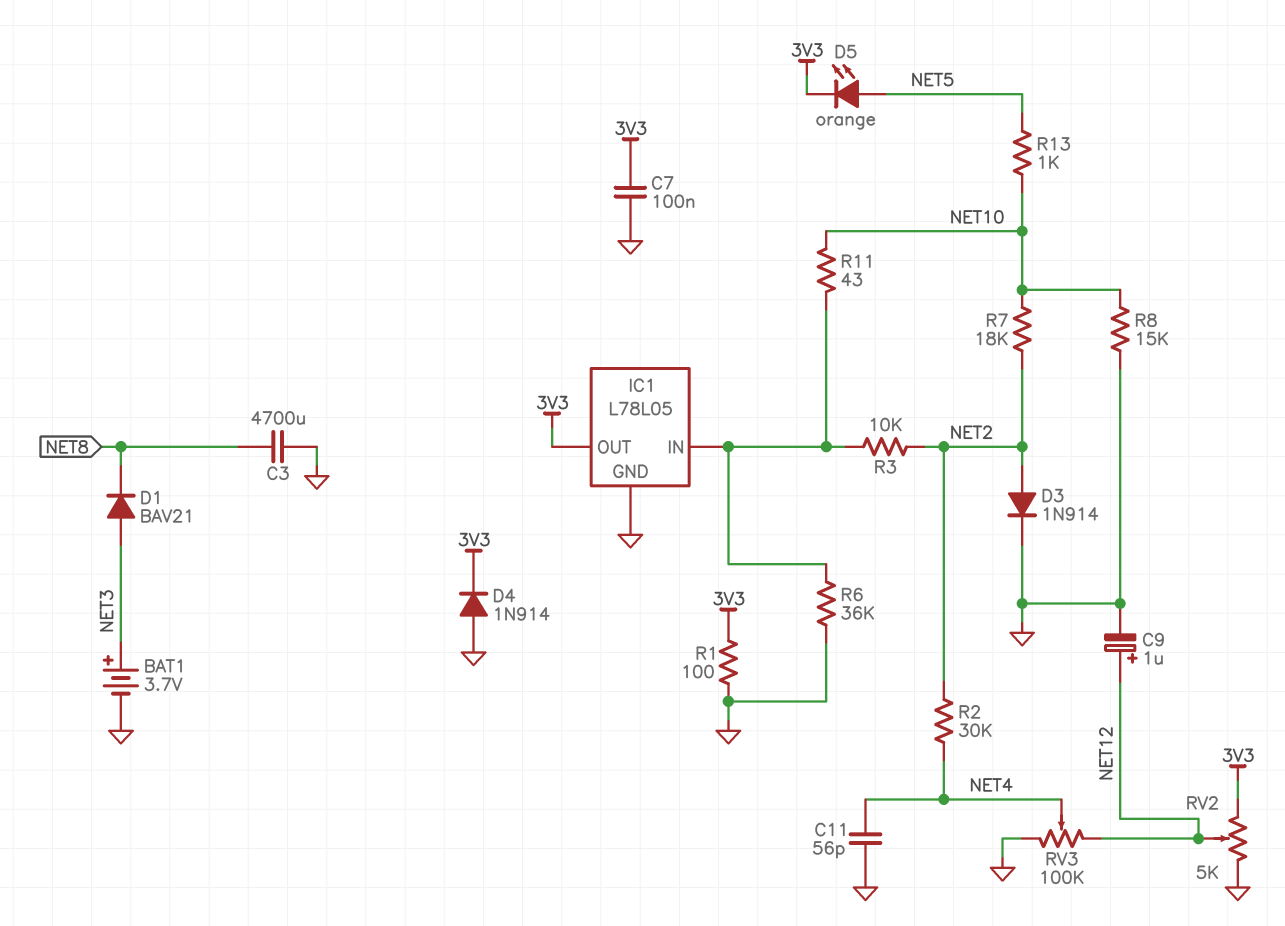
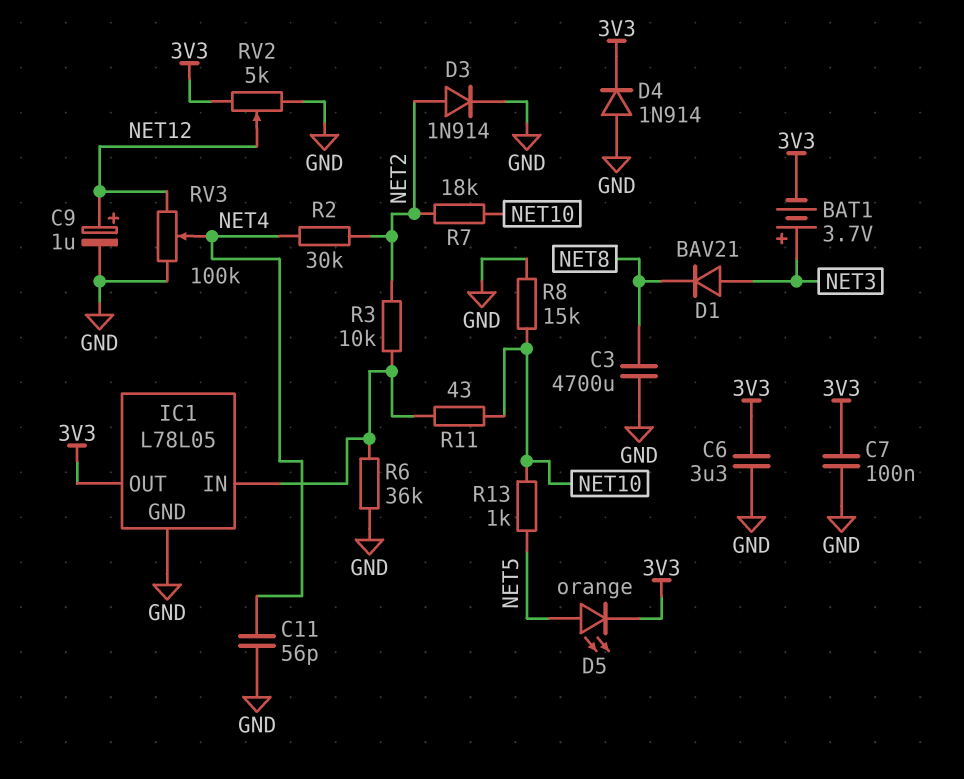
BAT1: 3.7V (plus NET3, minus GND) -> 3.7V (plus NET3, minus 3V3)
C6: none -> 3.3uF (3V3, GND)
R1: 100 (3V3, GND) -> none

